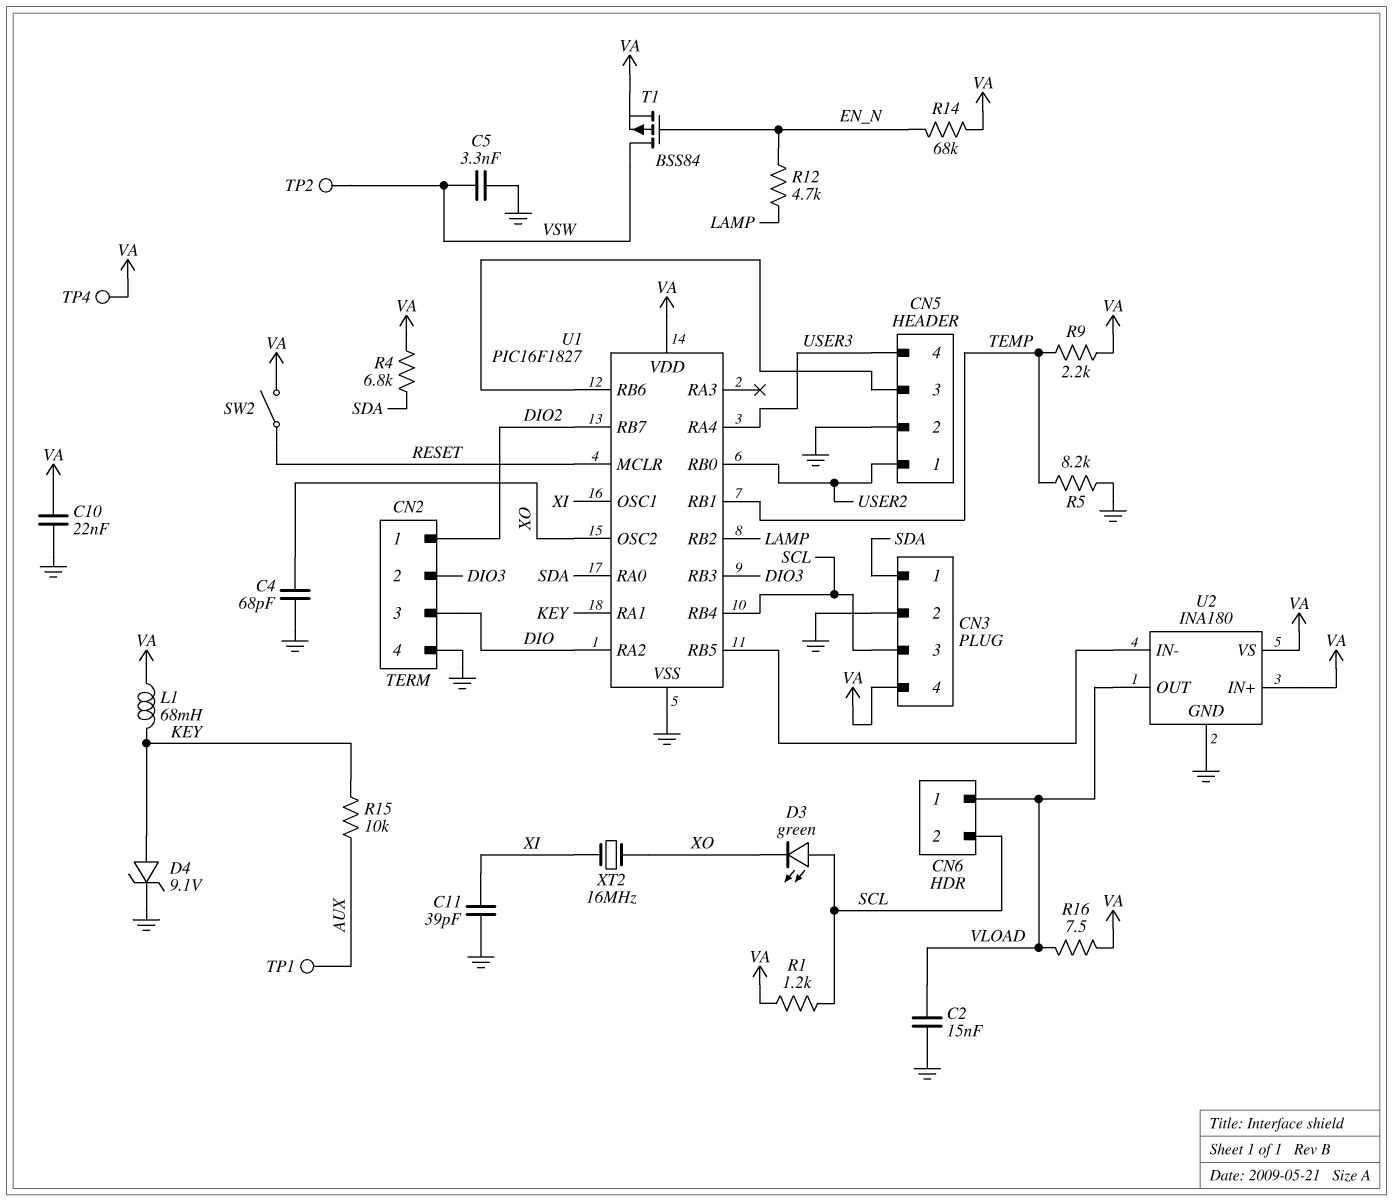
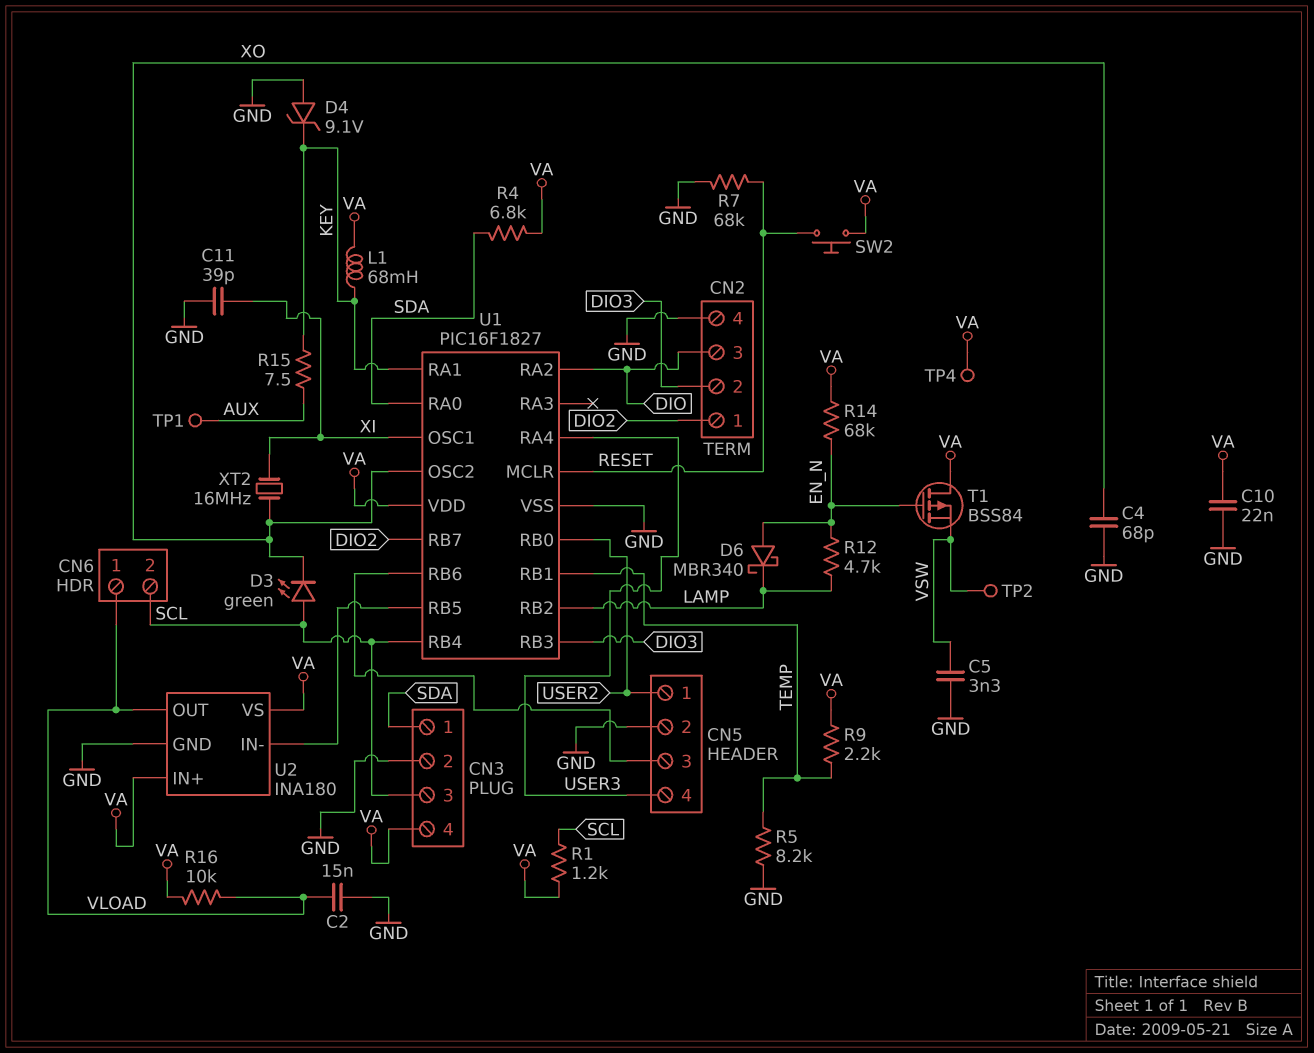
D4: zener 9.1V (A KEY, K GND) -> zener 9.1V (A GND, K KEY)
D6: none -> schottky MBR340 (A EN_N, K LAMP)
R7: none -> 68k (GND, RESET)
R15: 10k (AUX, KEY) -> 7.5 (AUX, KEY)
R16: 7.5 (VA, VLOAD) -> 10k (VA, VLOAD)
SW2: switch (RESET, VA) -> button (RESET, VA)
T1: PMOS BSS84 (G EN_N, D VSW, S VA) -> PMOS BSS84 (G EN_N, D VA, S VSW)

